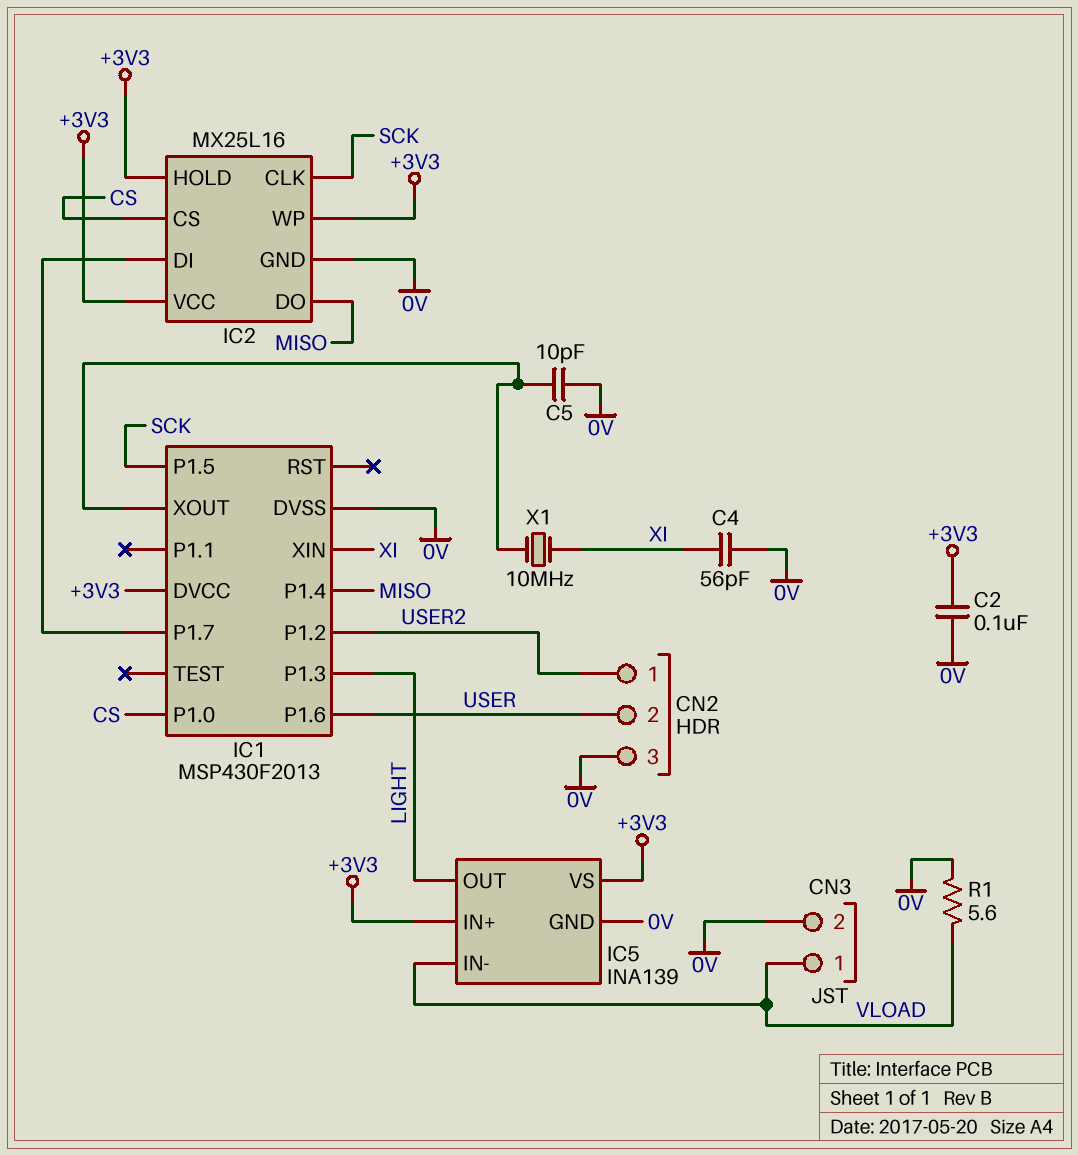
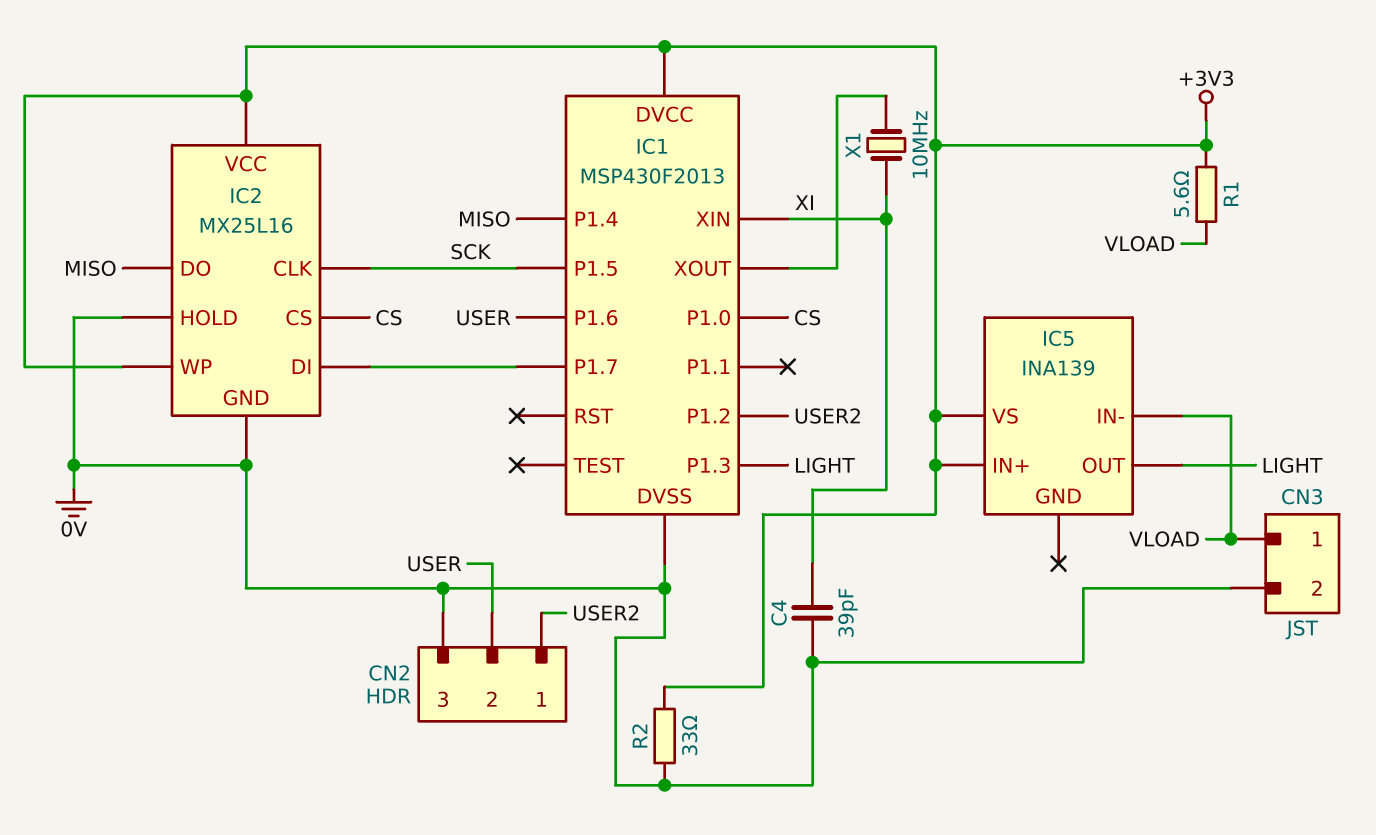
C2: 100nF (+3V3, 0V) -> none
C4: 56pF (0V, XI) -> 39pF (0V, XI)
C5: 10pF (0V, IC1/XOUT) -> none
IC2 pin HOLD: +3V3 -> 0V
IC5 pin GND: 0V -> none
R1: 5.6 (0V, VLOAD) -> 5.6 (+3V3, VLOAD)
R2: none -> 33 (+3V3, 0V)

